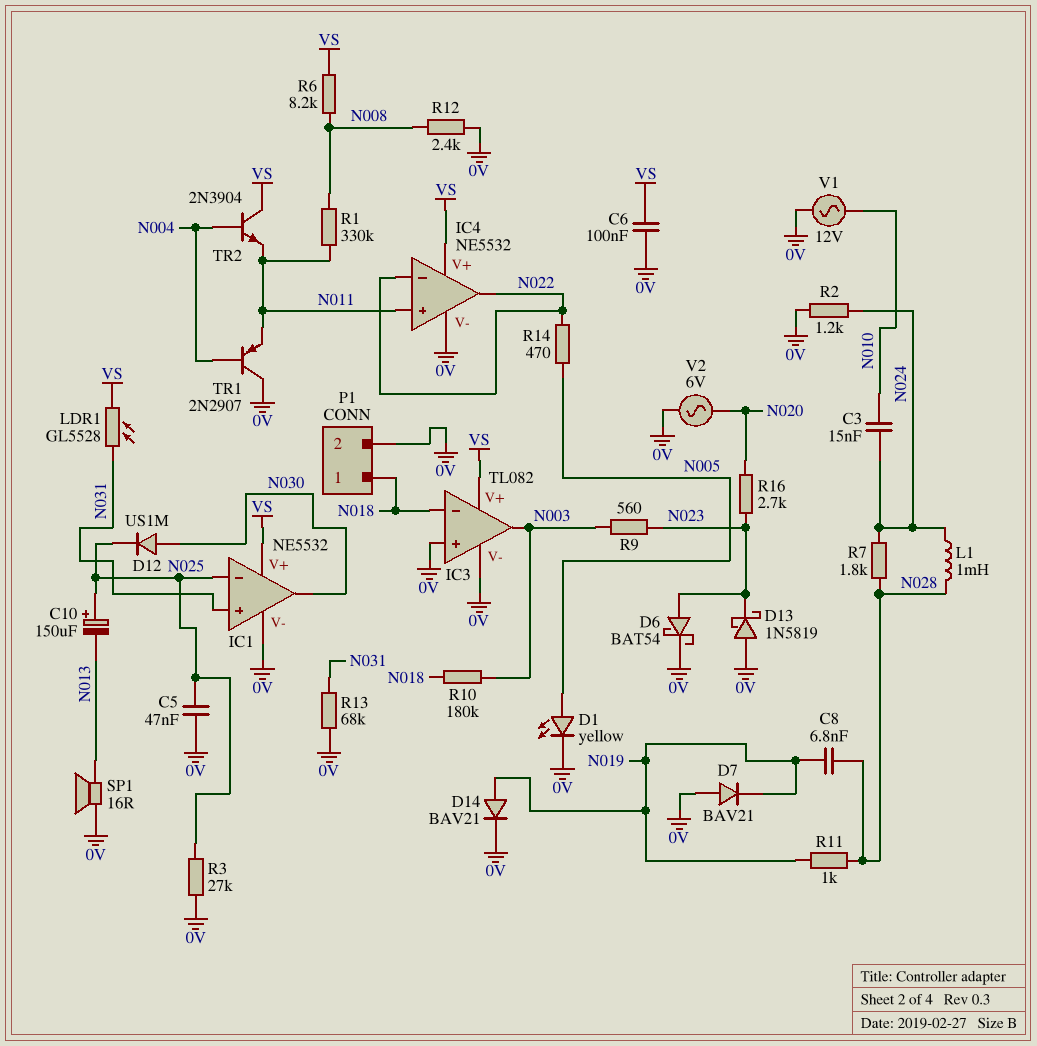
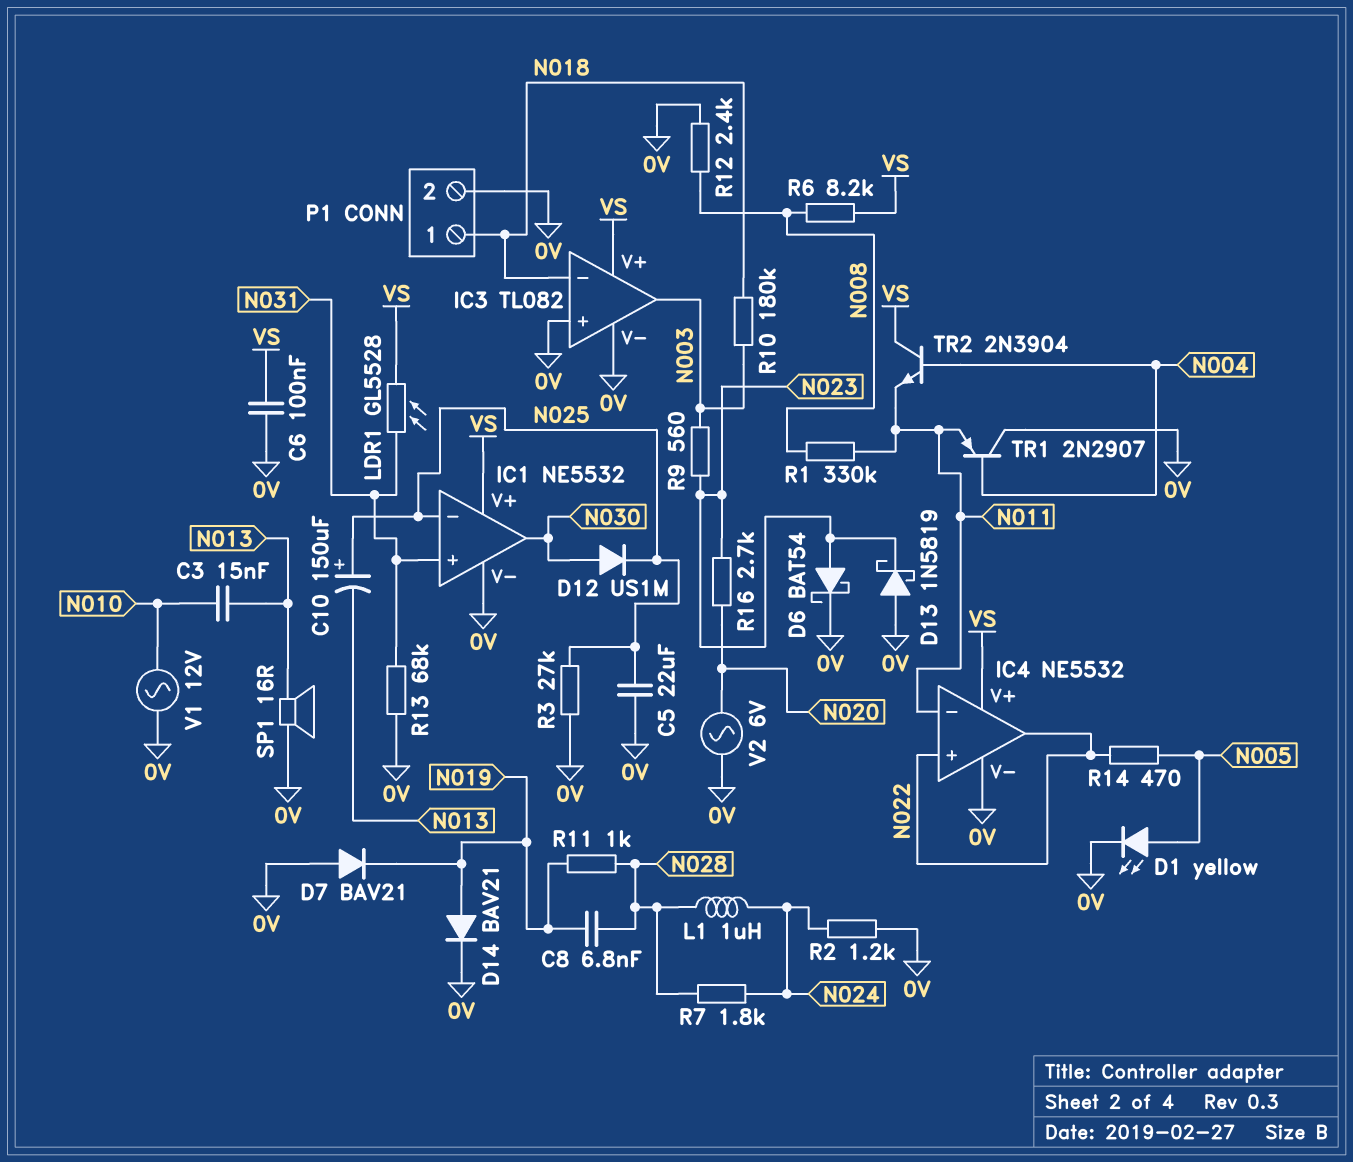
C3: 15nF (N010, N024) -> 15nF (N010, N013)
C5: 47nF (0V, N025) -> 22uF (0V, N025)
IC4 pin in+: N011 -> N022
IC4 pin in-: N022 -> N011
L1: 1mH (N024, N028) -> 1uH (N024, N028)

